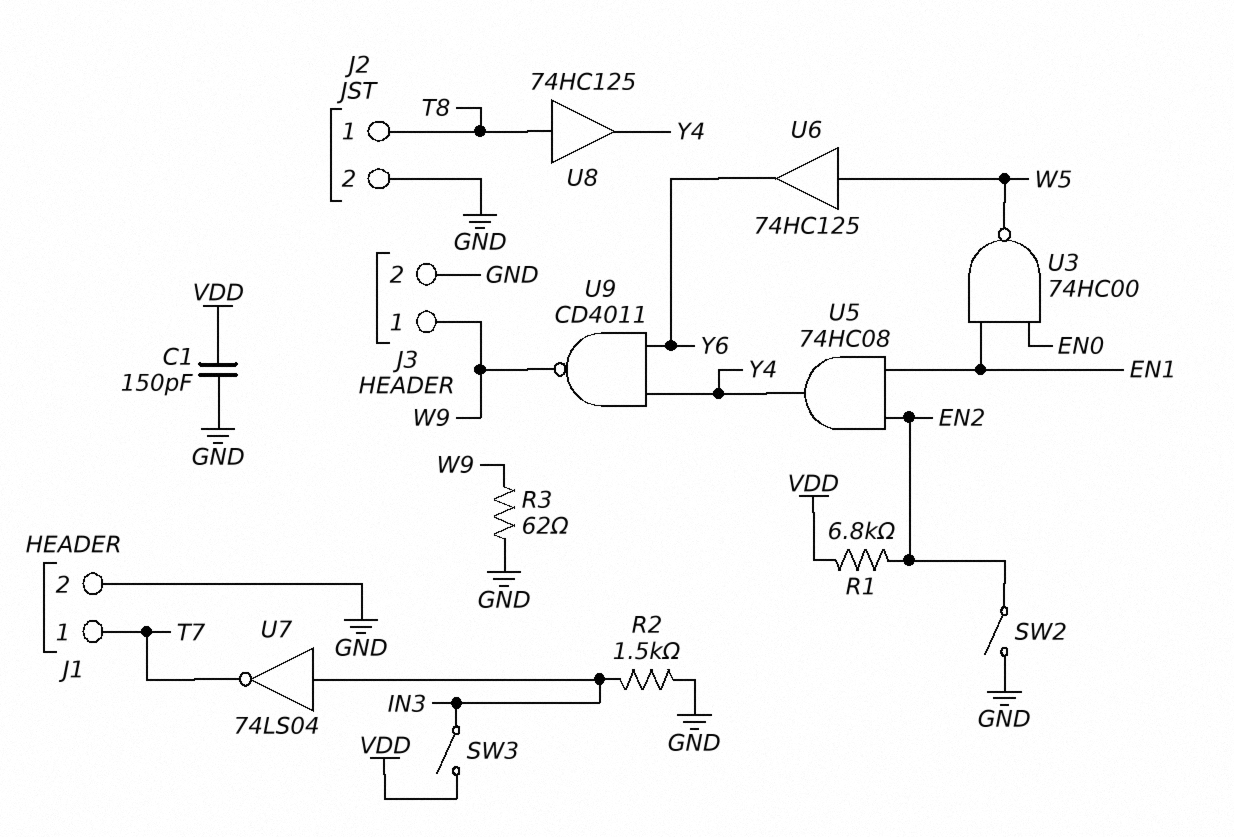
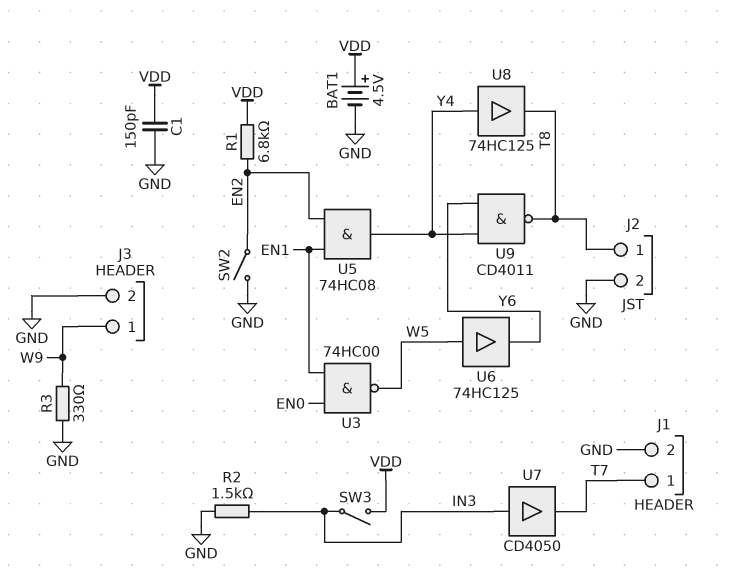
BAT1: none -> 4.5V (plus VDD, minus GND)
R3: 62 (GND, W9) -> 330 (GND, W9)
U7: NOT 74LS04 (in IN3, out T7) -> buffer CD4050 (in IN3, out T7)
U8: buffer 74HC125 (in T8, out Y4) -> buffer 74HC125 (in Y4, out T8)
U9: NAND CD4011 (in Y4, in Y6, out W9) -> NAND CD4011 (in Y4, in Y6, out T8)

